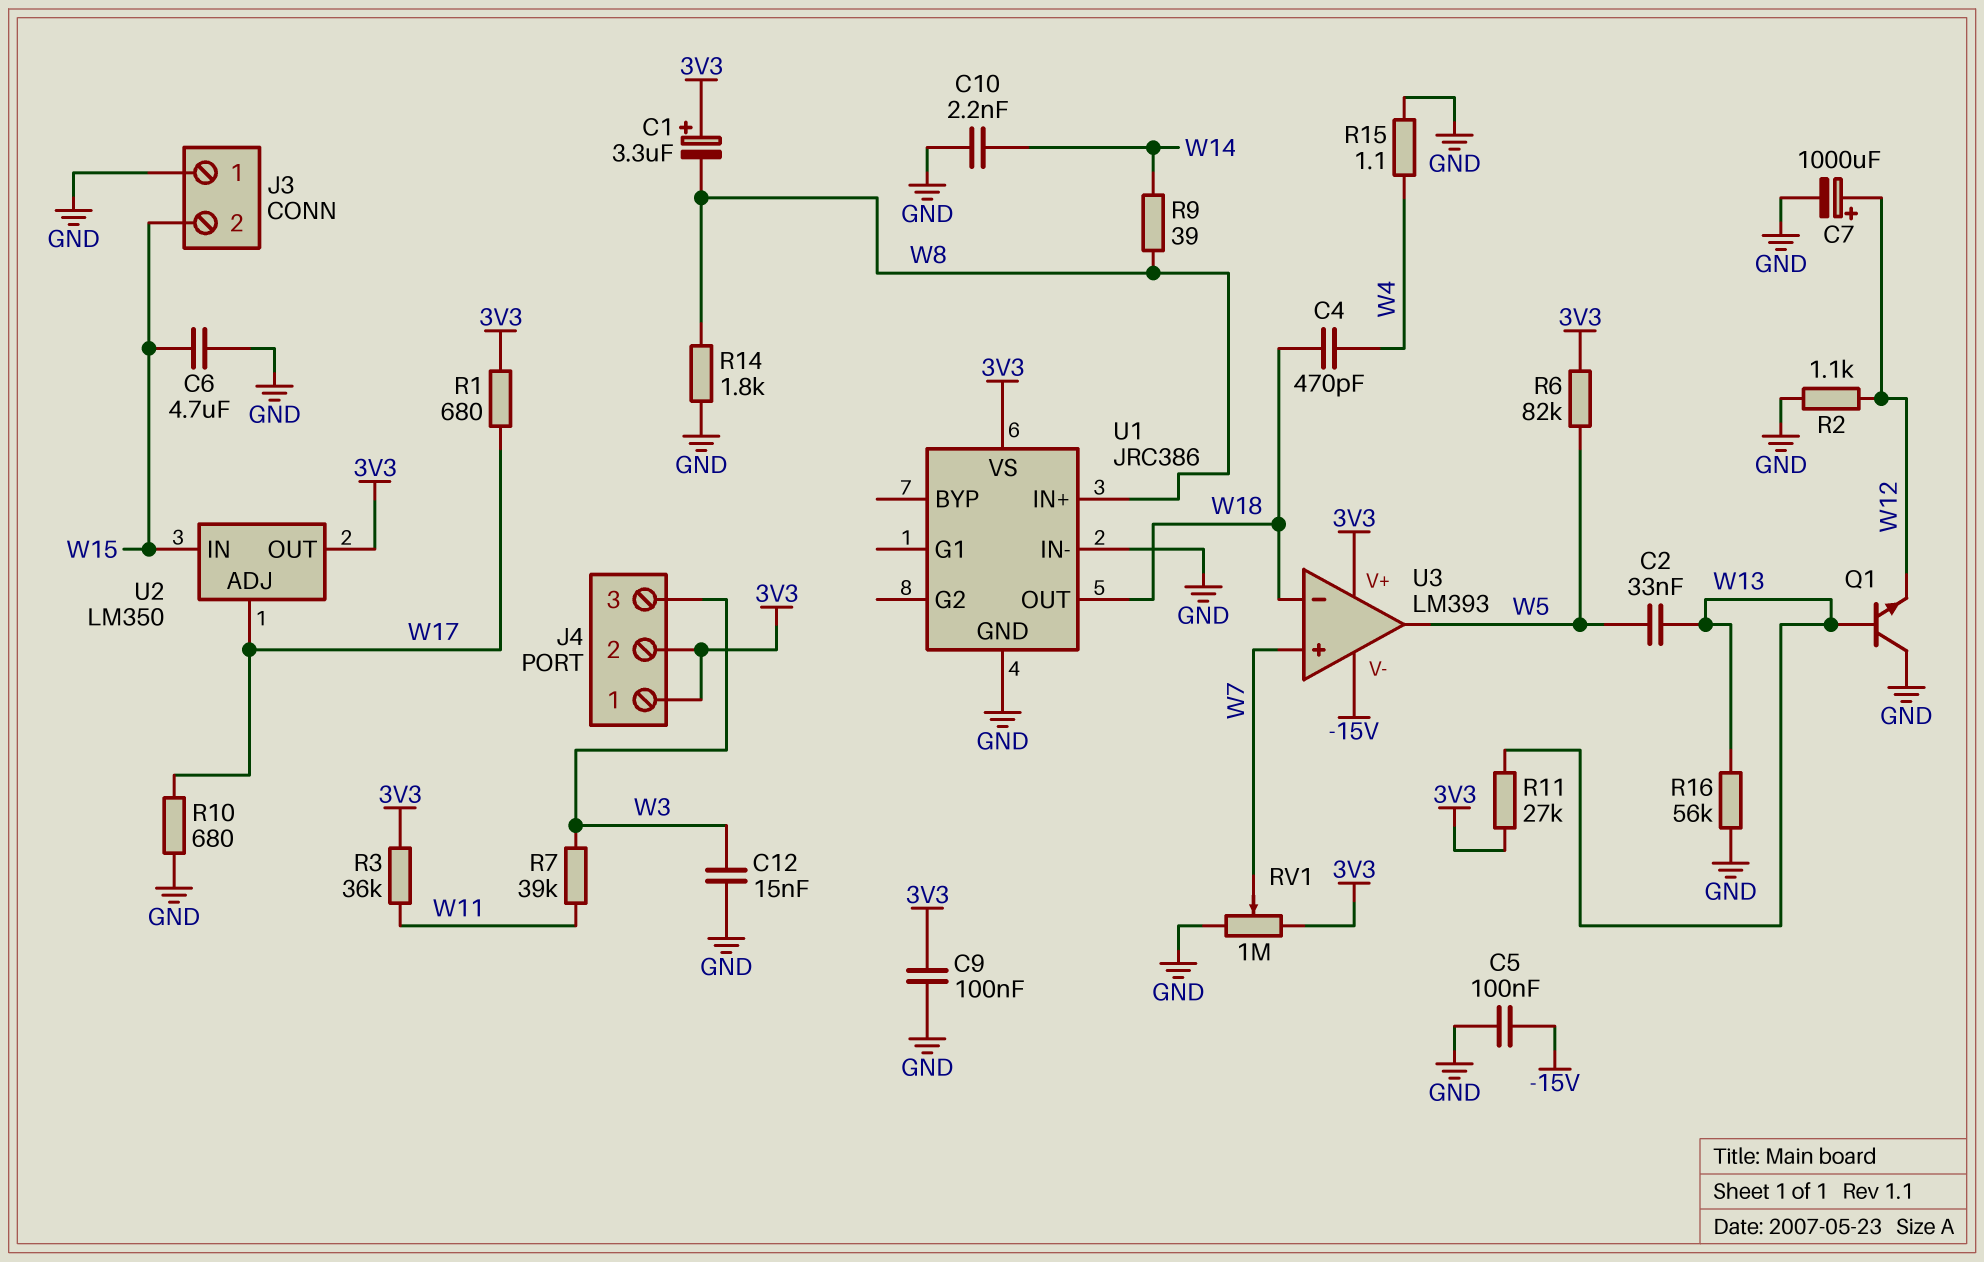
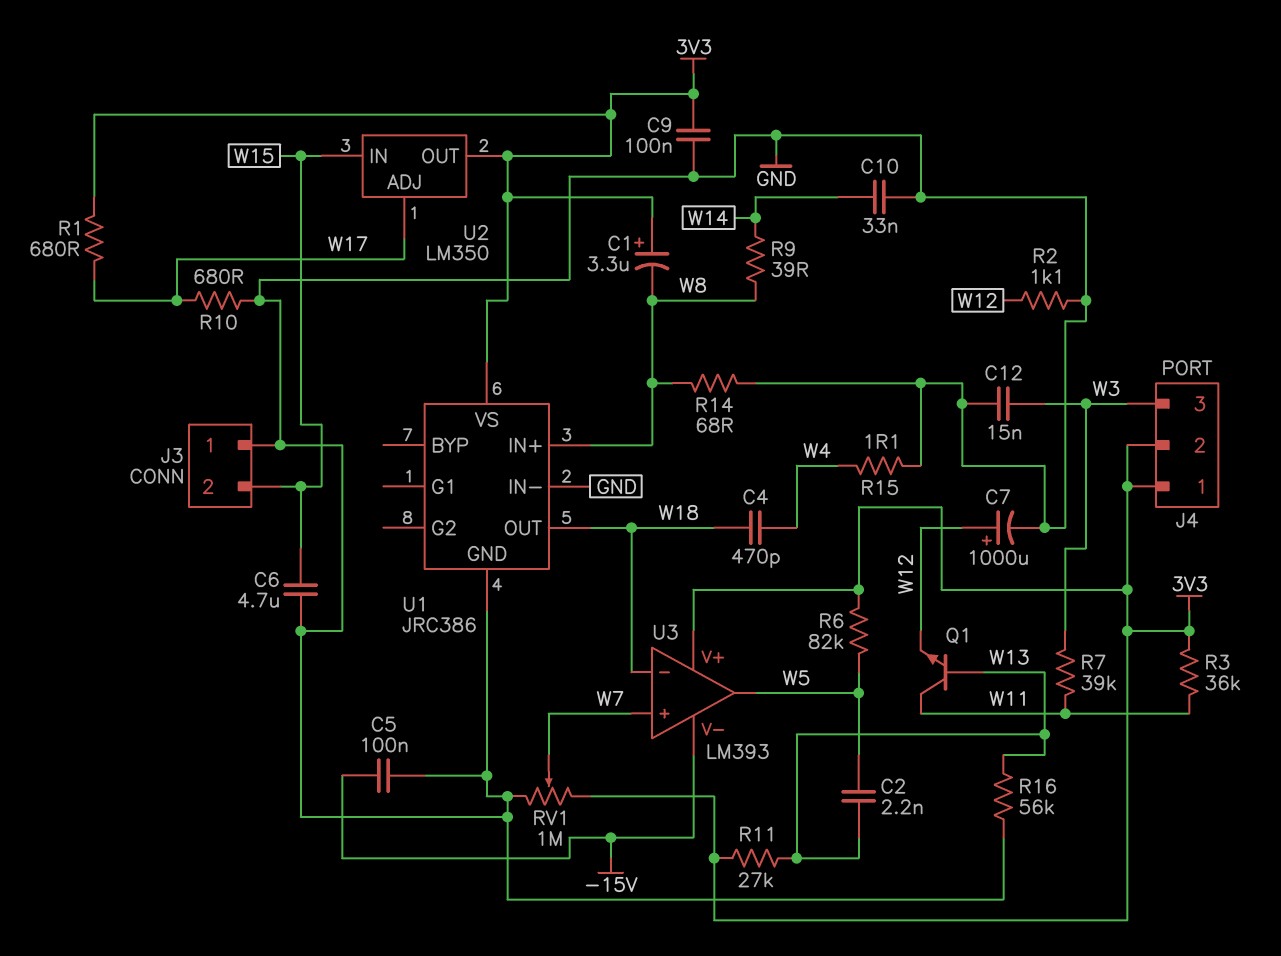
C2: 33nF (W5, W13) -> 2.2nF (W5, W13)
C10: 2.2nF (GND, W14) -> 33nF (GND, W14)
Q1: NPN (B W13, C GND, E W12) -> NPN (B W13, C W11, E W12)
R14: 1.8k (GND, W8) -> 68 (GND, W8)

